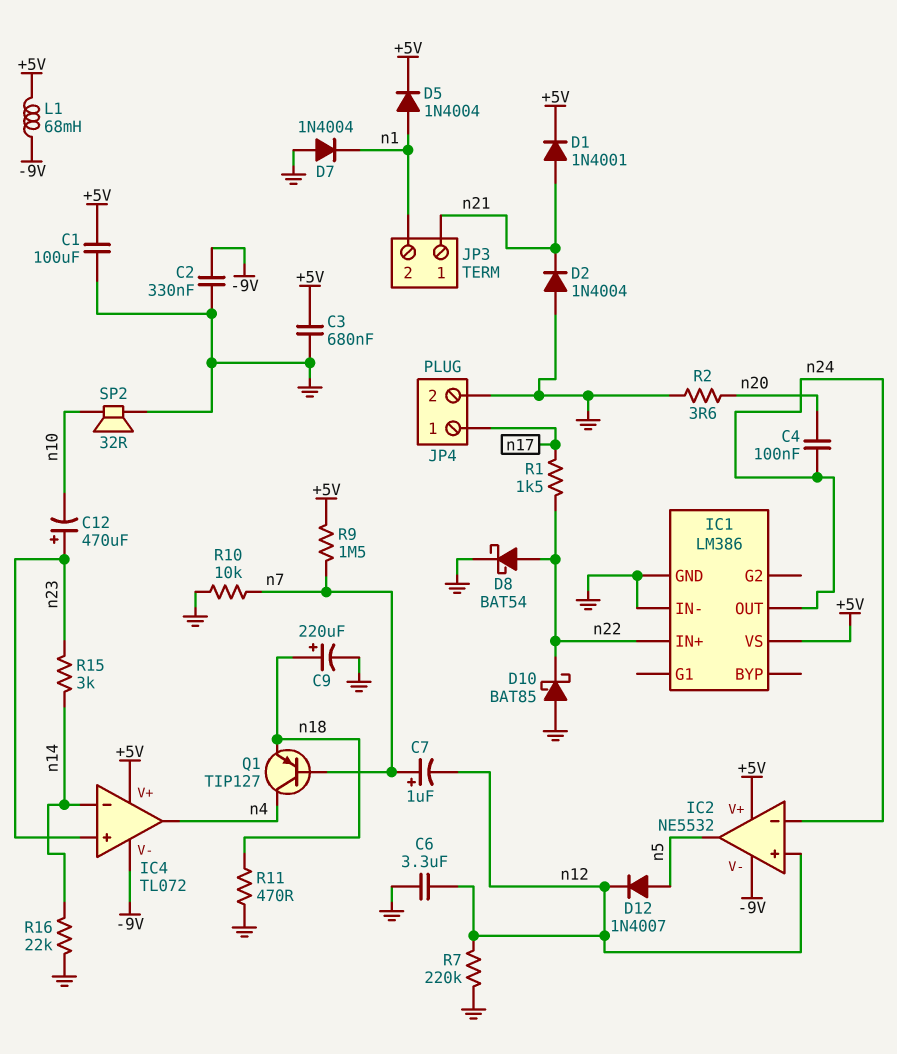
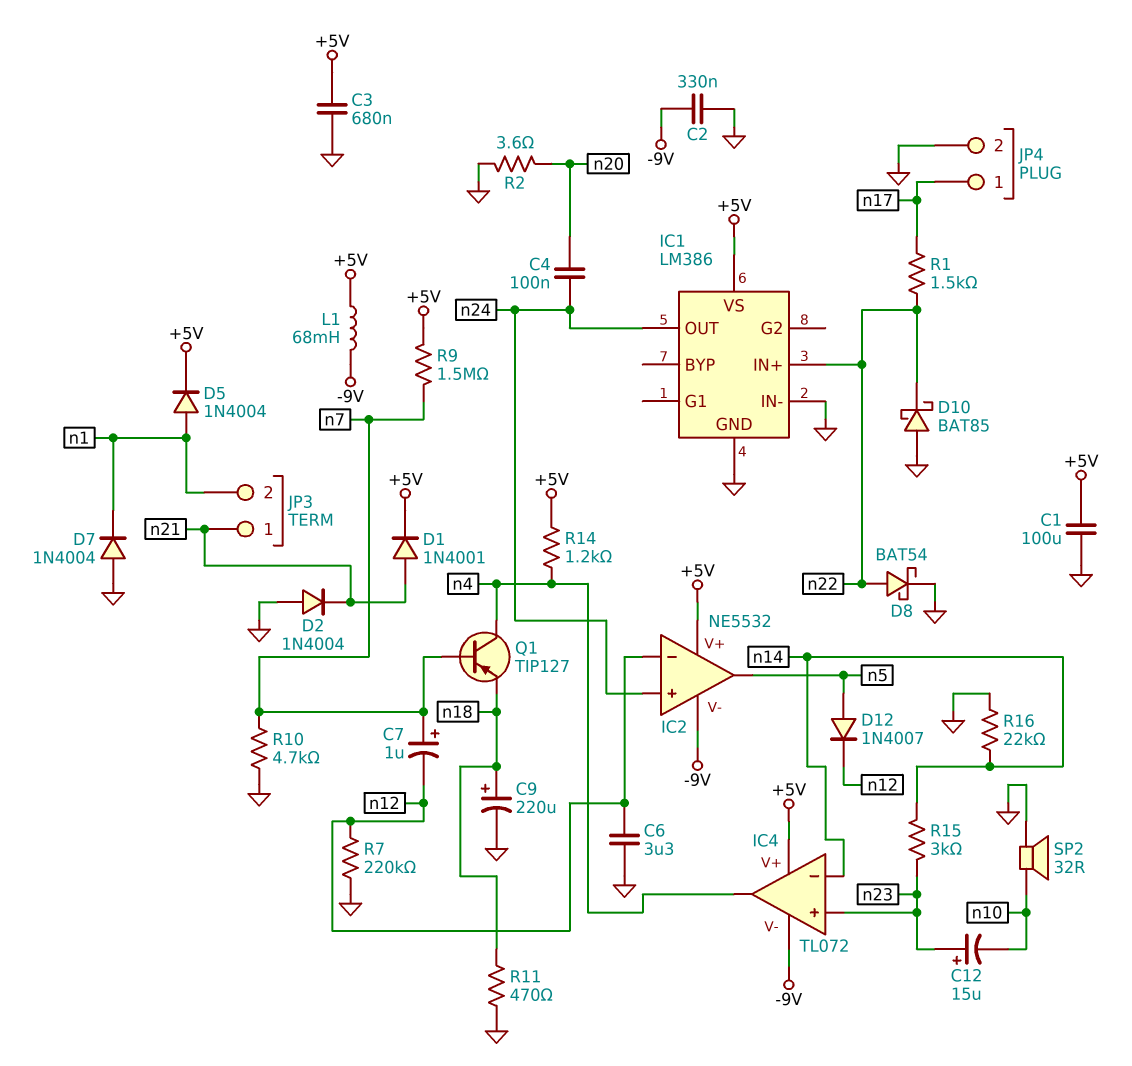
C12: 470uF (plus n23, minus n10) -> 15uF (plus n23, minus n10)
IC2 pin in+: n12 -> n24
IC2 pin in-: n24 -> n12
R10: 10k (GND, n7) -> 4.7k (GND, n7)
R14: none -> 1.2k (+5V, n4)

